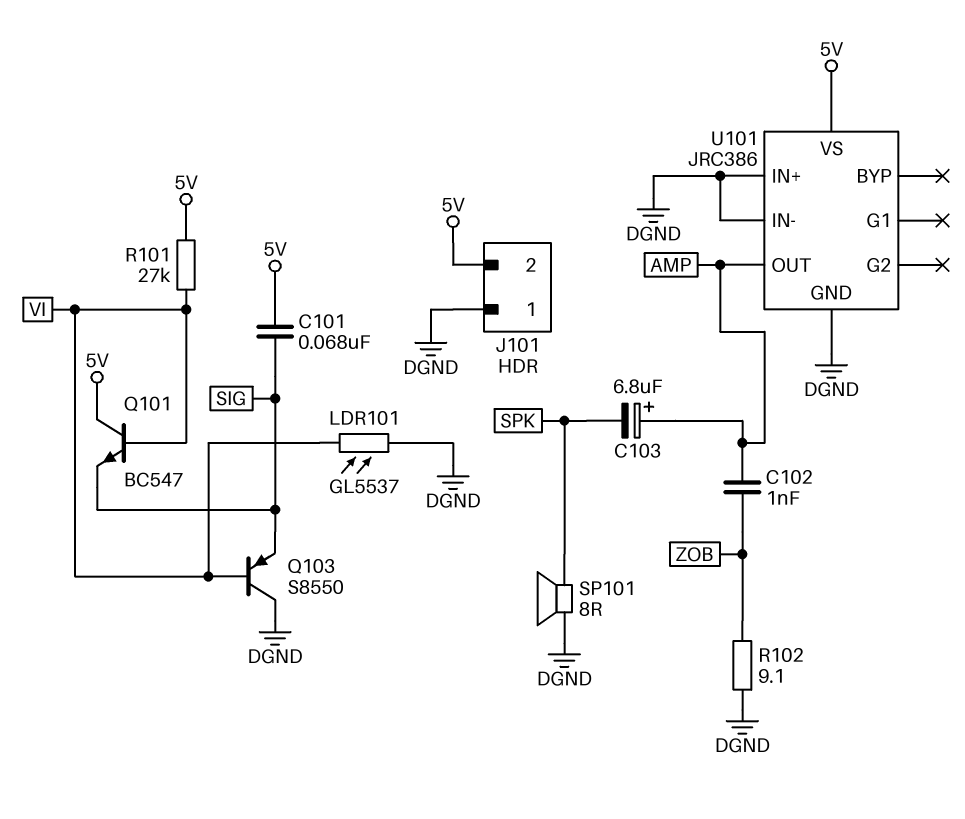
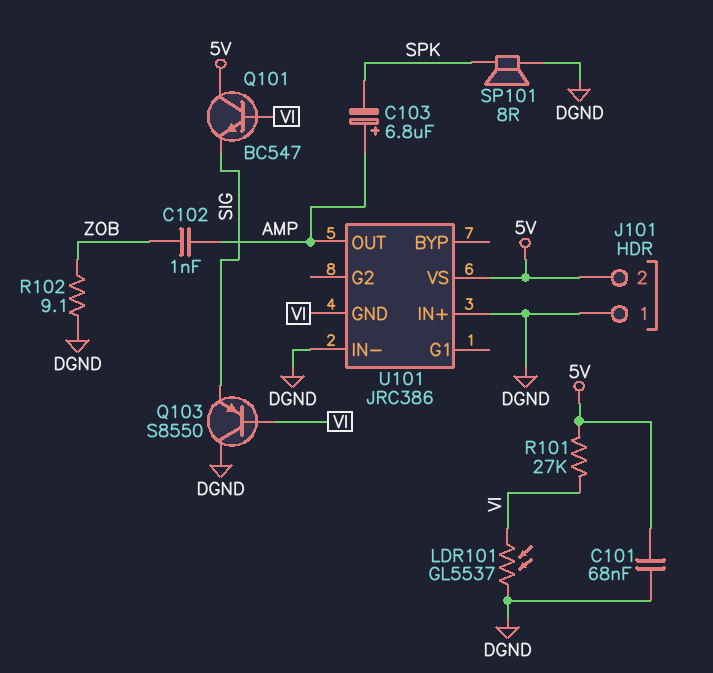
C101: 68nF (5V, SIG) -> 68nF (5V, DGND)
U101 pin GND: DGND -> VI

